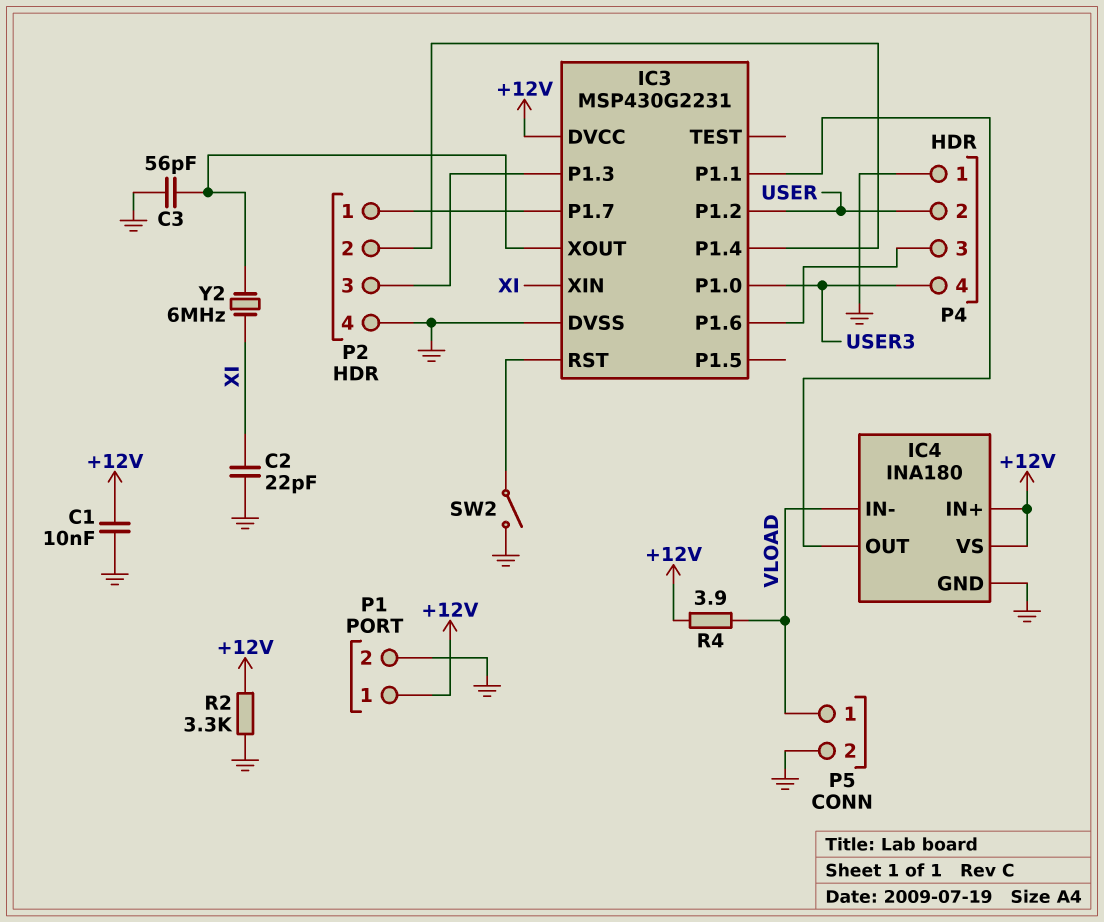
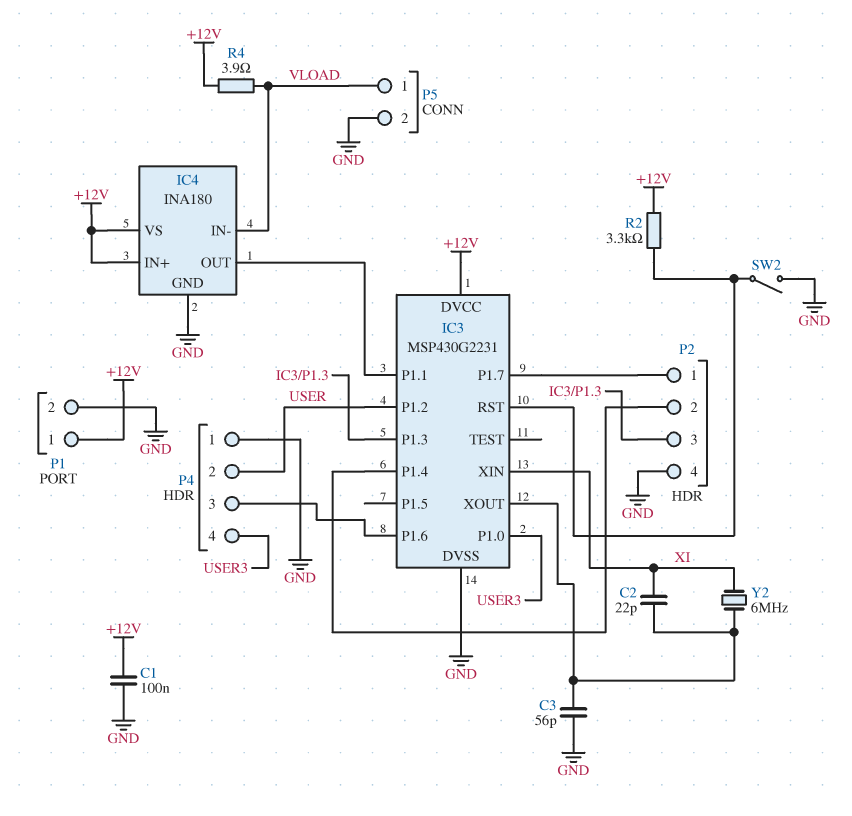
C1: 10nF (+12V, GND) -> 100nF (+12V, GND)
C2: 22pF (GND, XI) -> 22pF (IC3/XOUT, XI)
R2: 3.3k (+12V, GND) -> 3.3k (+12V, IC3/RST)

